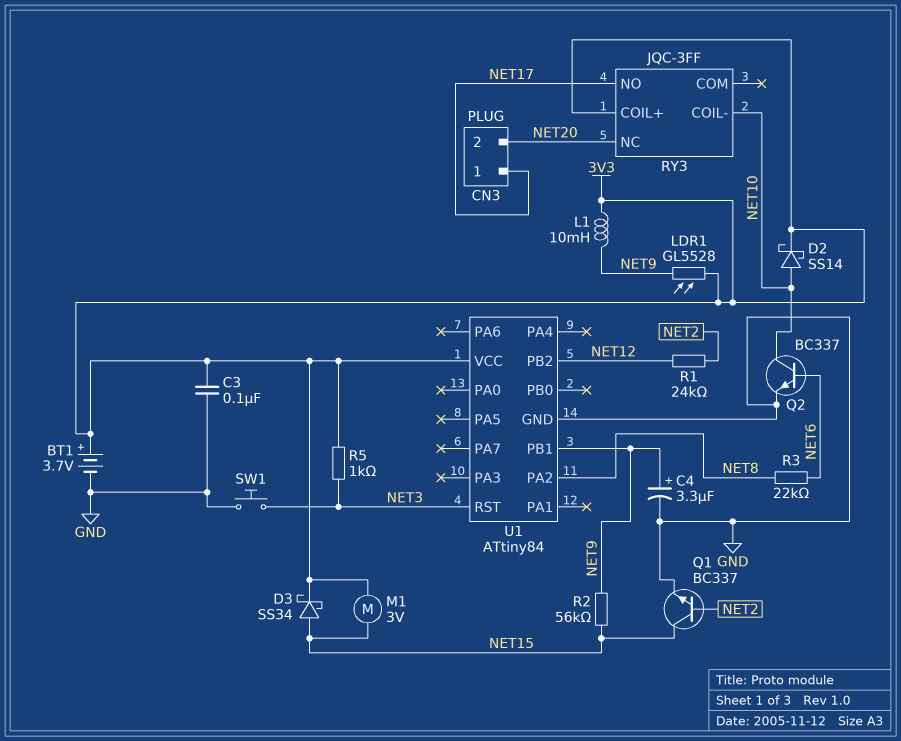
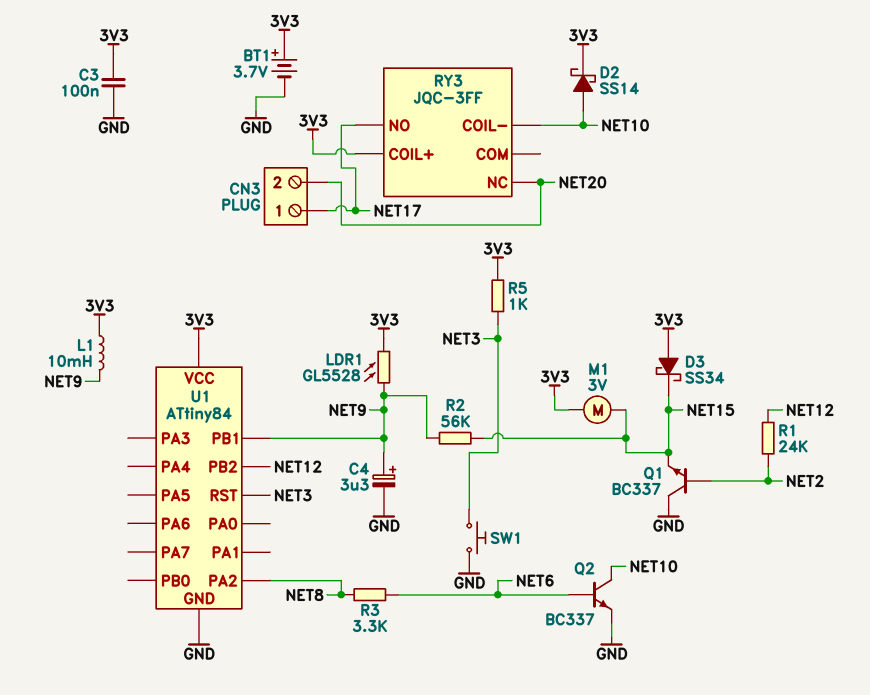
D3: schottky SS34 (A NET15, K 3V3) -> schottky SS34 (A 3V3, K NET15)
Q1: NPN BC337 (B NET2, C NET15, E GND) -> NPN BC337 (B NET2, C GND, E NET15)
R3: 22k (NET6, NET8) -> 3.3k (NET6, NET8)

